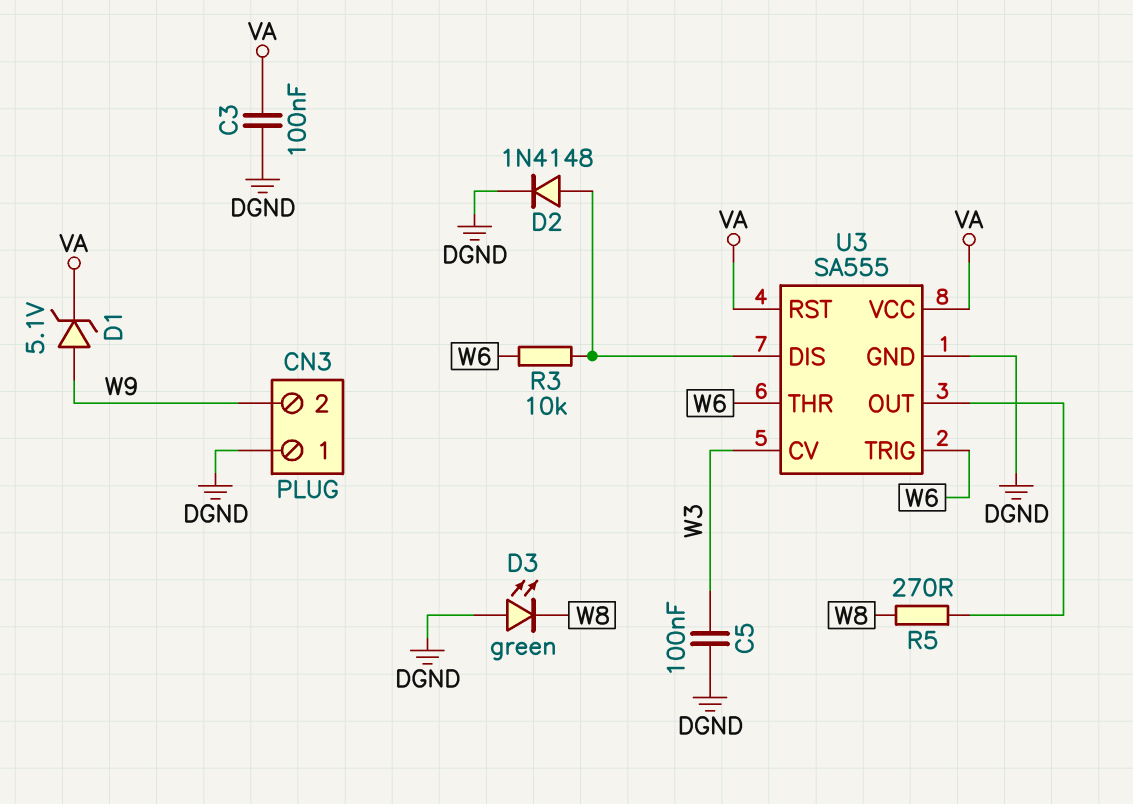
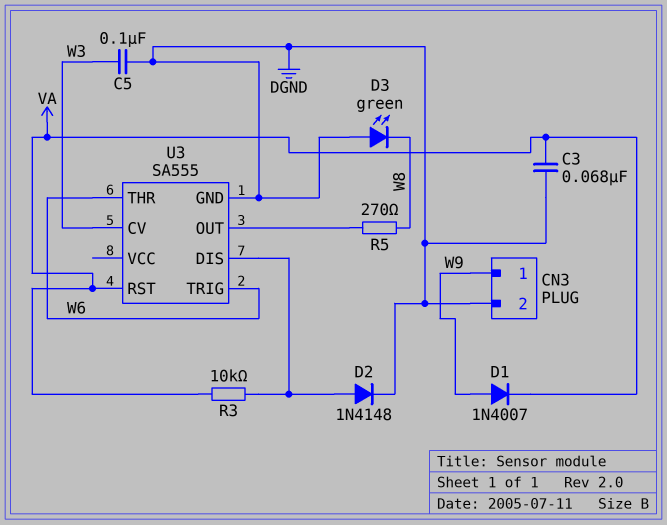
C3: 100nF (DGND, VA) -> 68nF (DGND, VA)
CN3 pin 1: DGND -> W9
CN3 pin 2: W9 -> DGND
D1: zener 5.1V (A W9, K VA) -> diode 1N4007 (A W9, K VA)
R3: 10k (U3/DIS, W6) -> 10k (U3/DIS, VA)
U3 pin VCC: VA -> none

